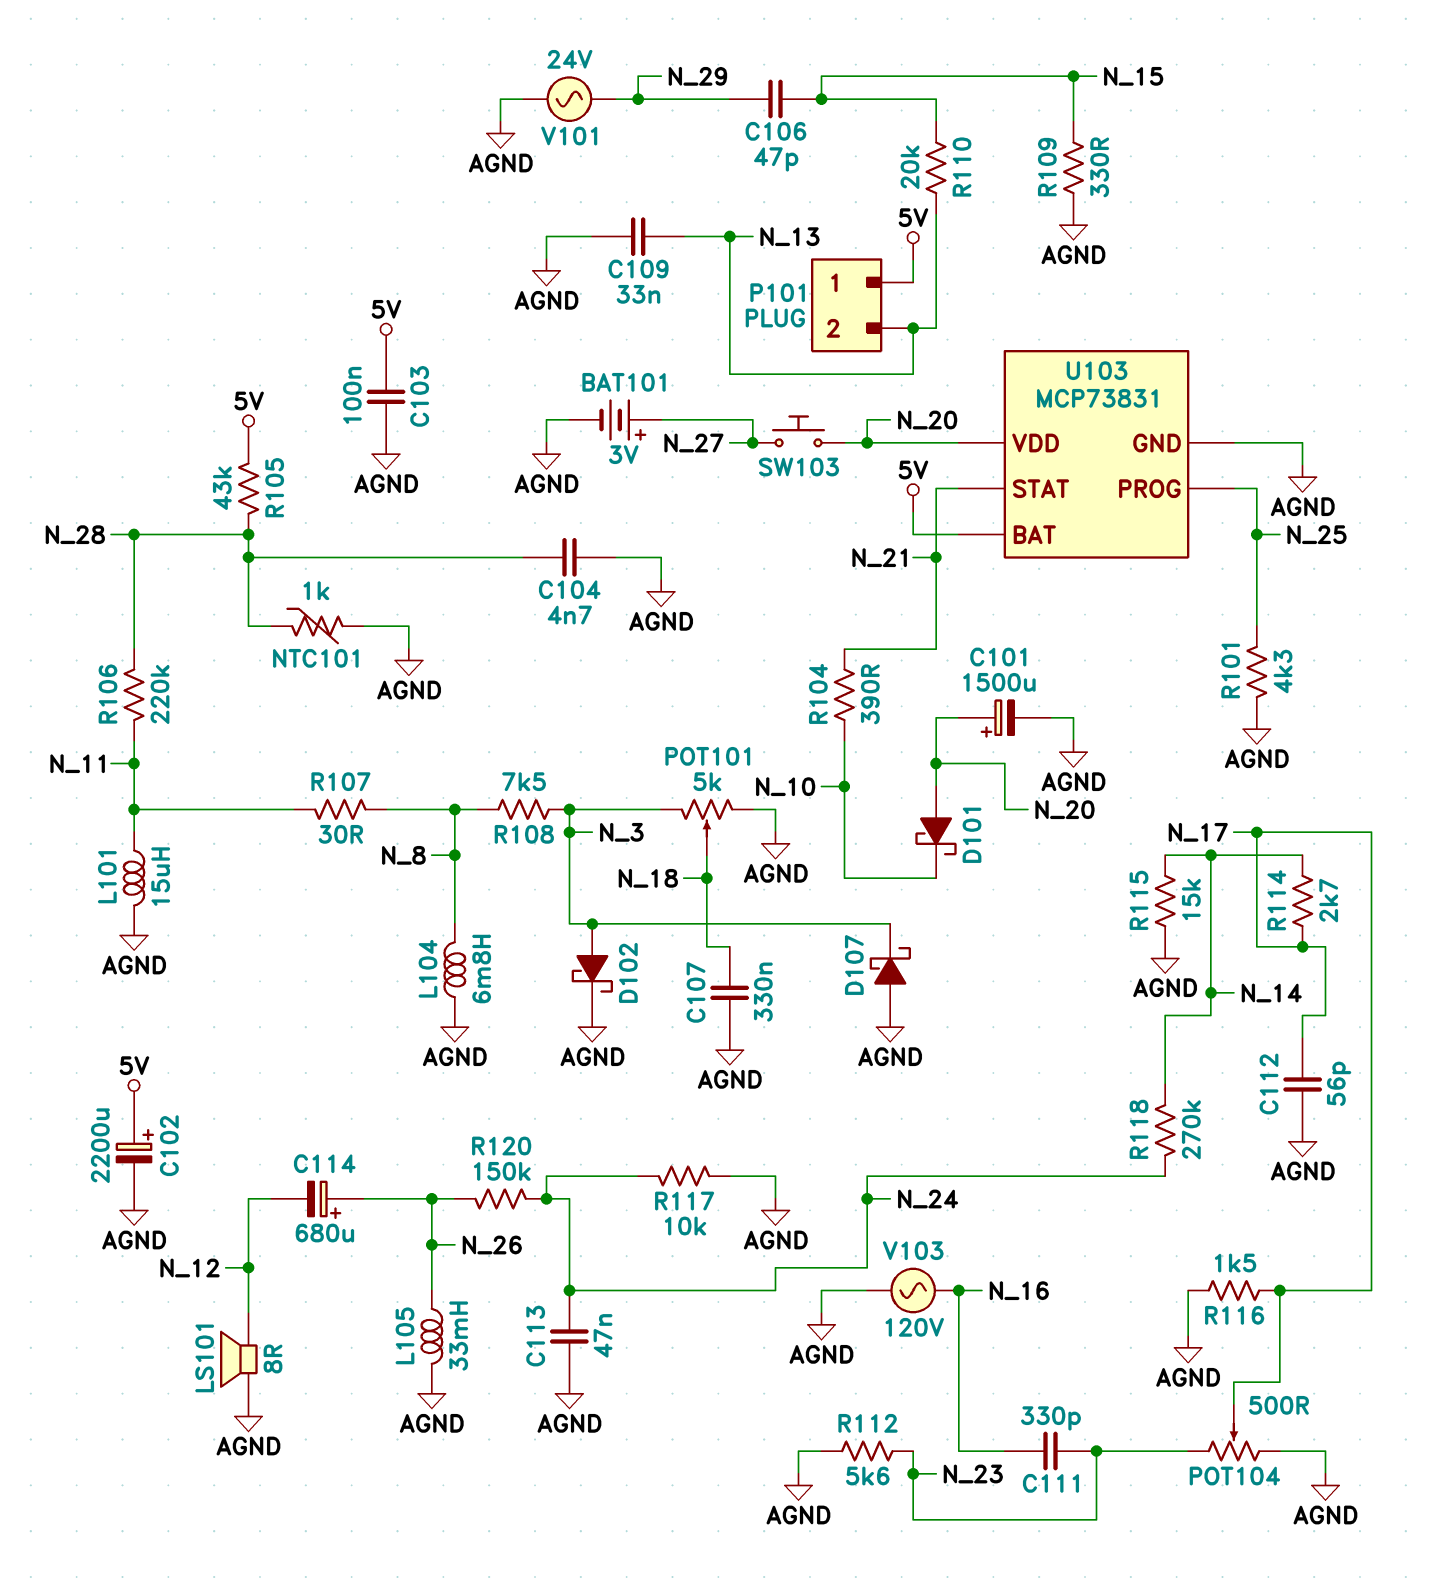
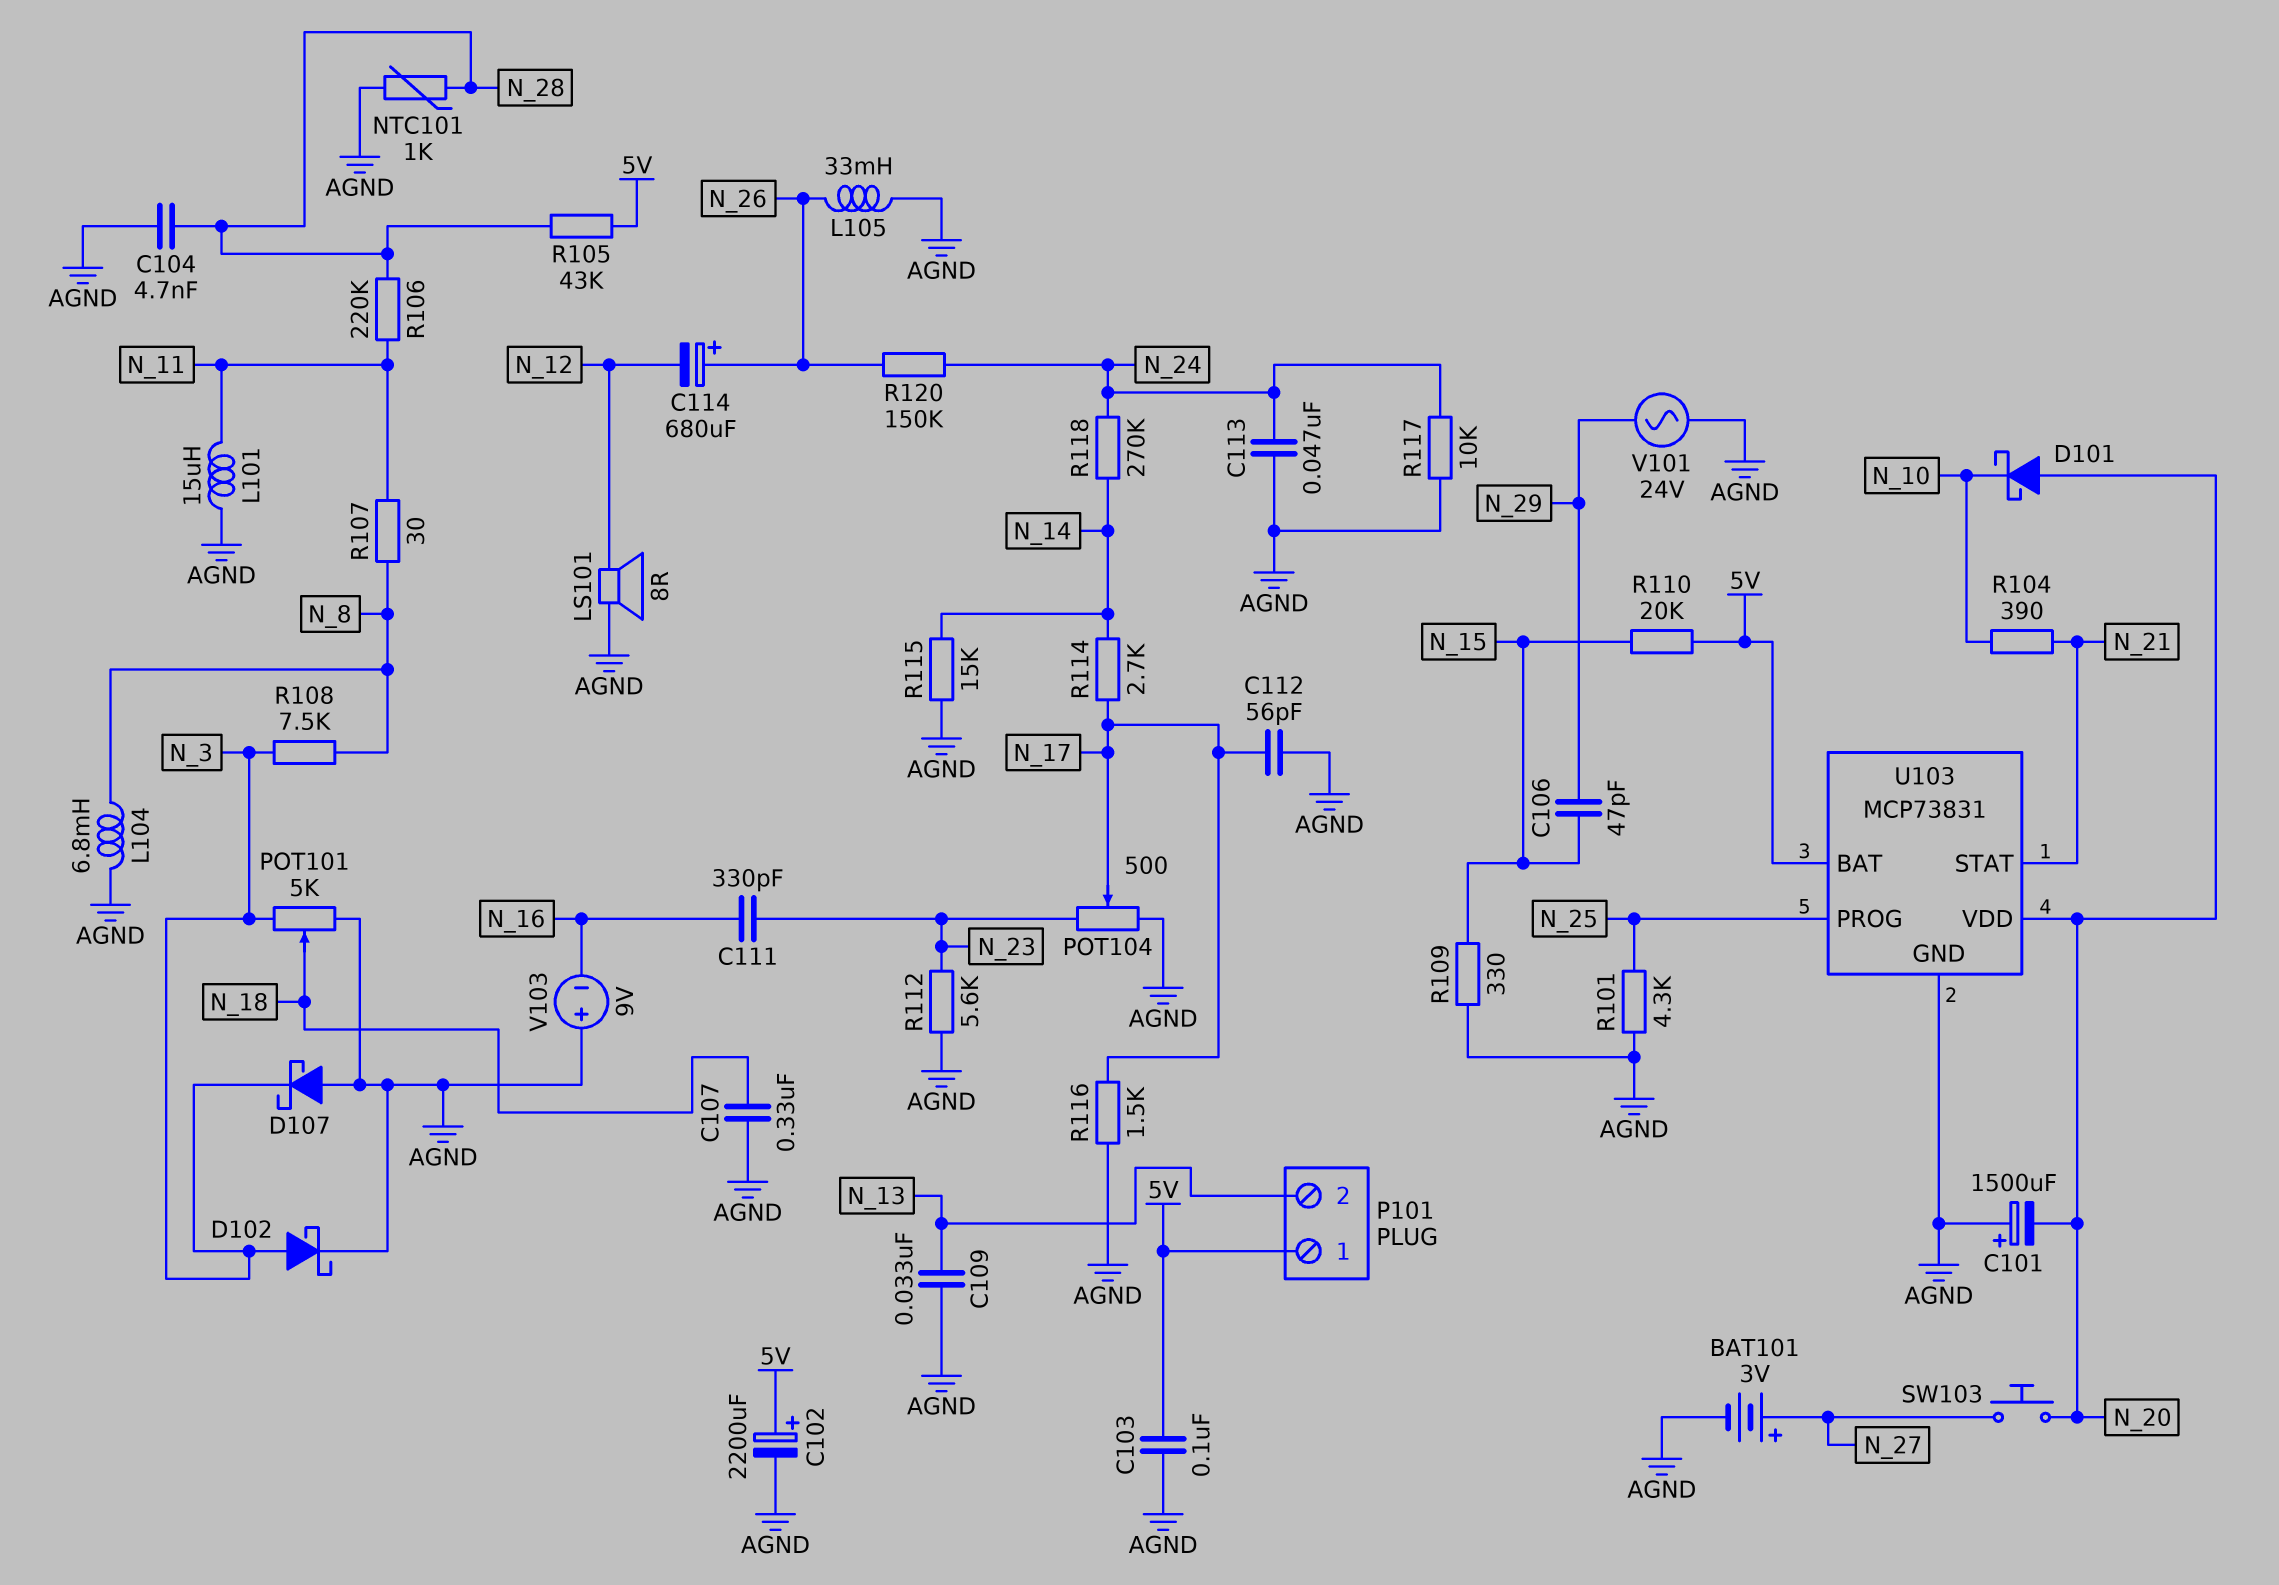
C101: 1500uF (plus N_20, minus AGND) -> 1500uF (plus AGND, minus N_20)
R110: 20k (N_13, N_15) -> 20k (5V, N_15)
V103: AC 120V (AGND, N_16) -> 9V (plus AGND, minus N_16)

